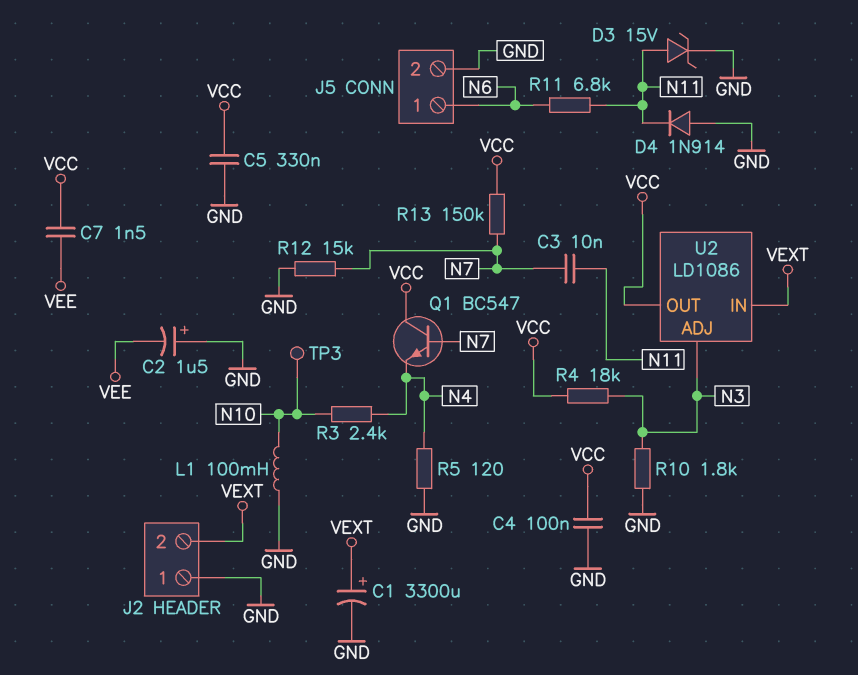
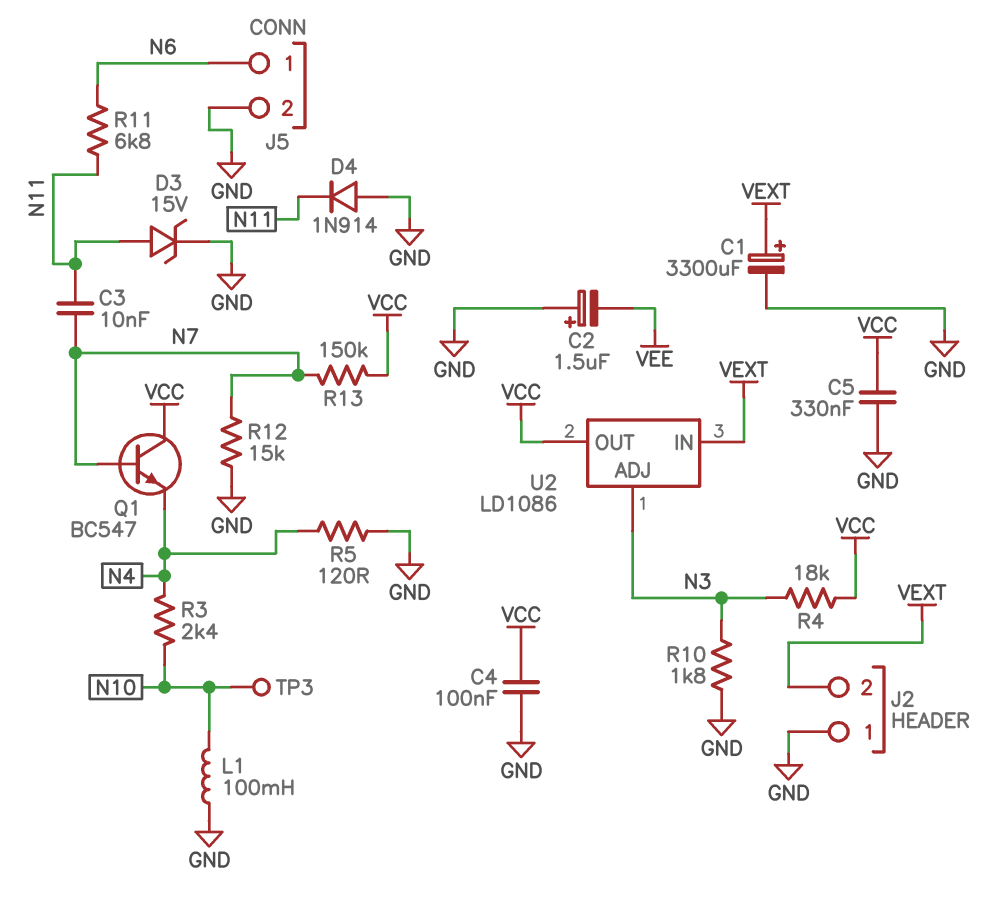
C7: 1.5nF (VCC, VEE) -> none

